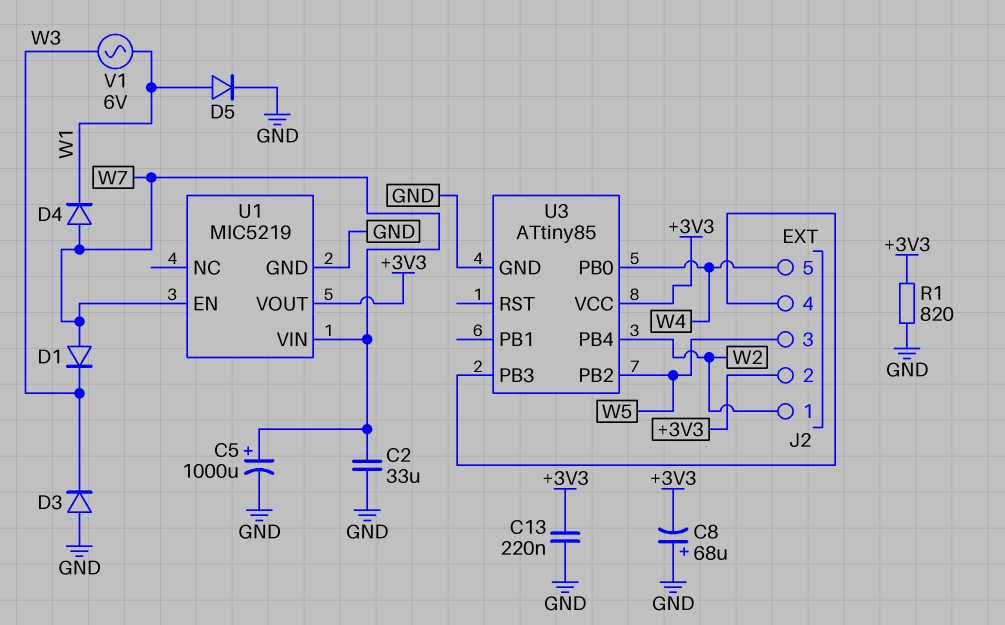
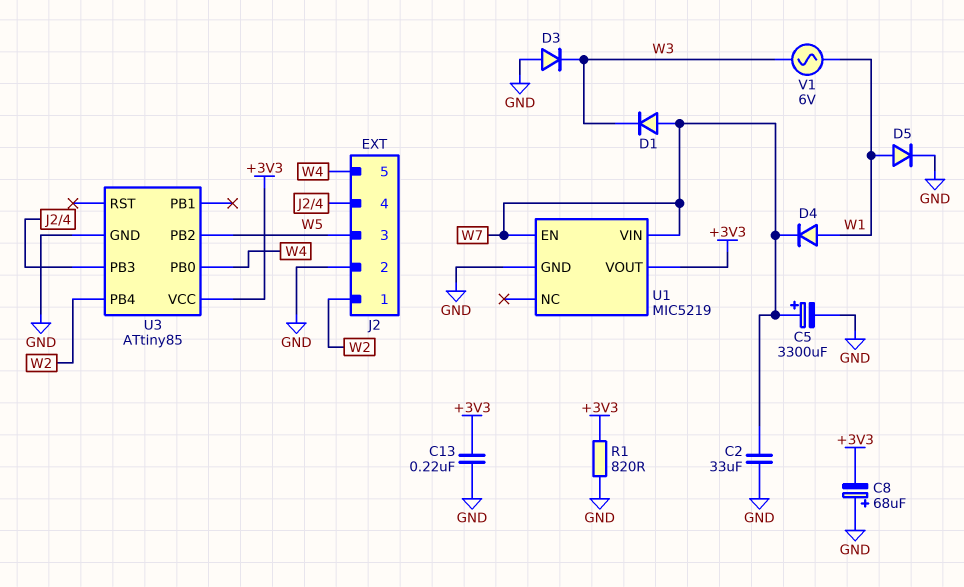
C5: 1000uF (plus W7, minus GND) -> 3300uF (plus W7, minus GND)
D4: diode (A W7, K W1) -> diode (A W1, K W7)
J2 pin 2: +3V3 -> GND

